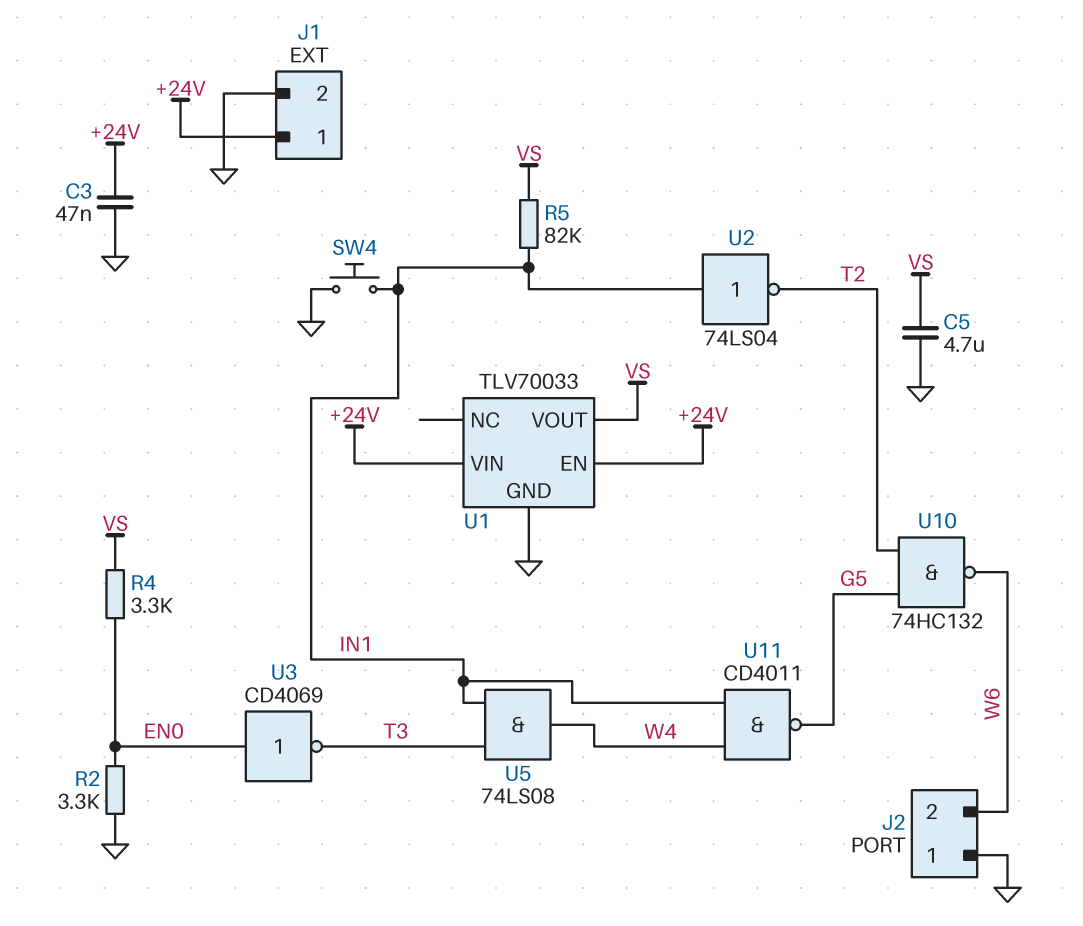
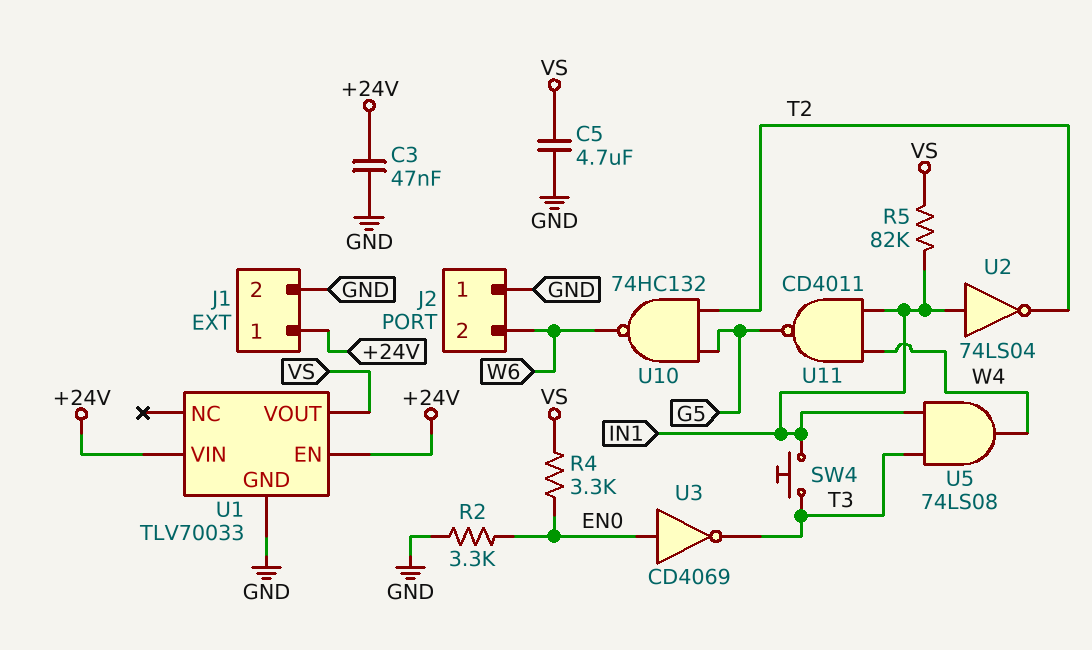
SW4: button (GND, IN1) -> button (IN1, T3)

